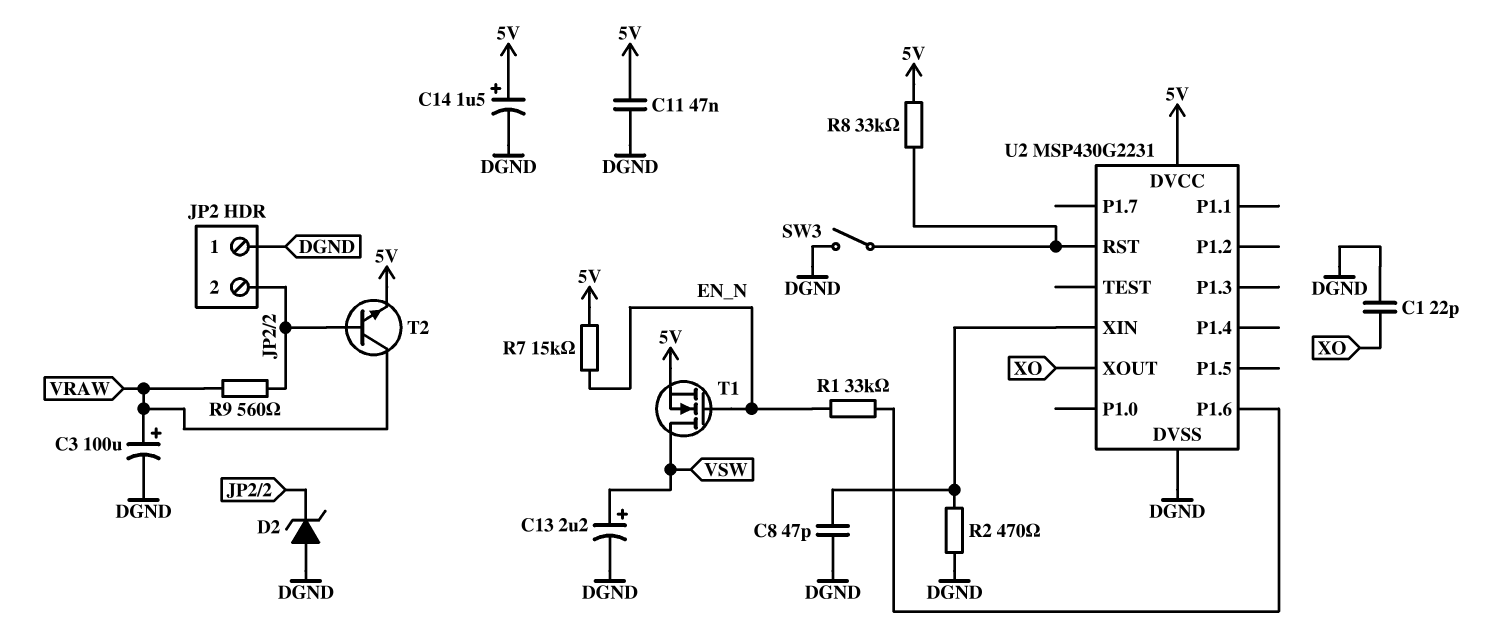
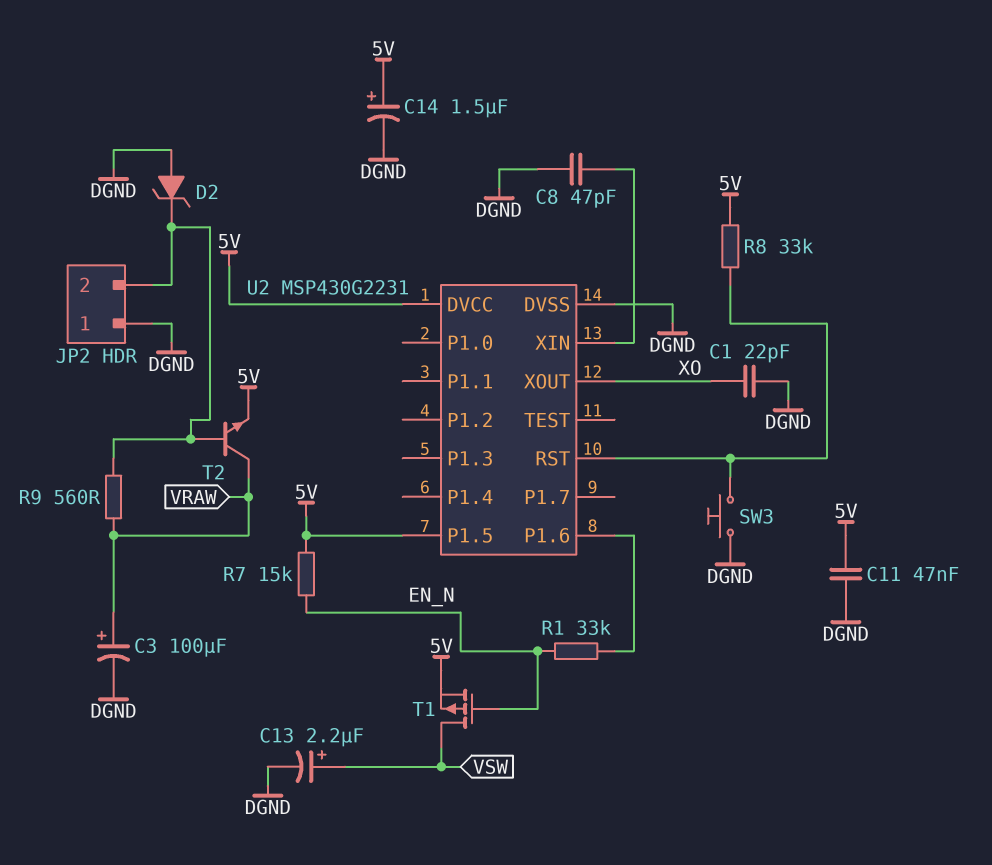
R2: 470 (DGND, U2/XIN) -> none
SW3: switch (DGND, U2/RST) -> button (DGND, U2/RST)
T1: NMOS (G EN_N, D VSW, S 5V) -> PMOS (G EN_N, D VSW, S 5V)
U2 pin P1.5: none -> 5V

